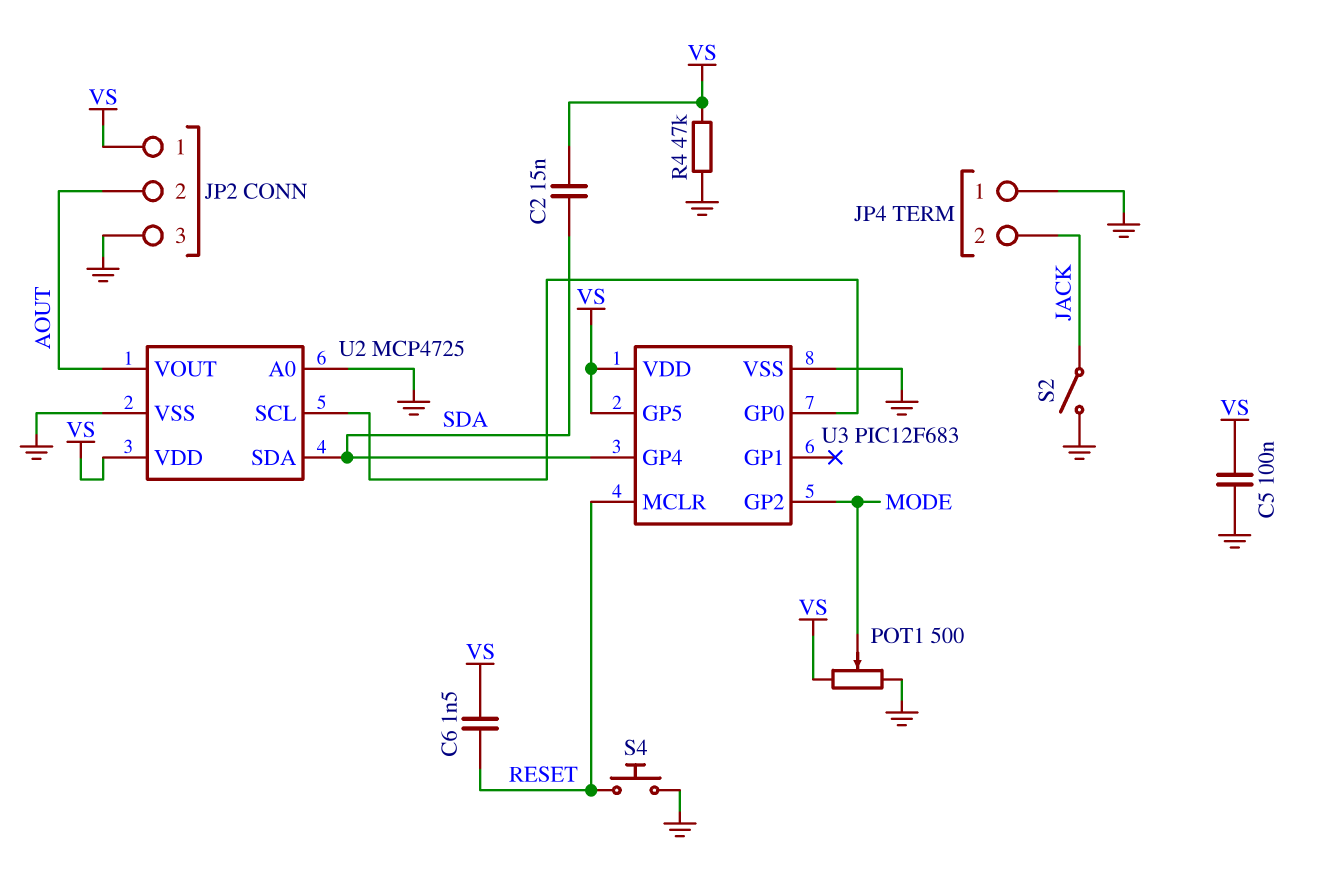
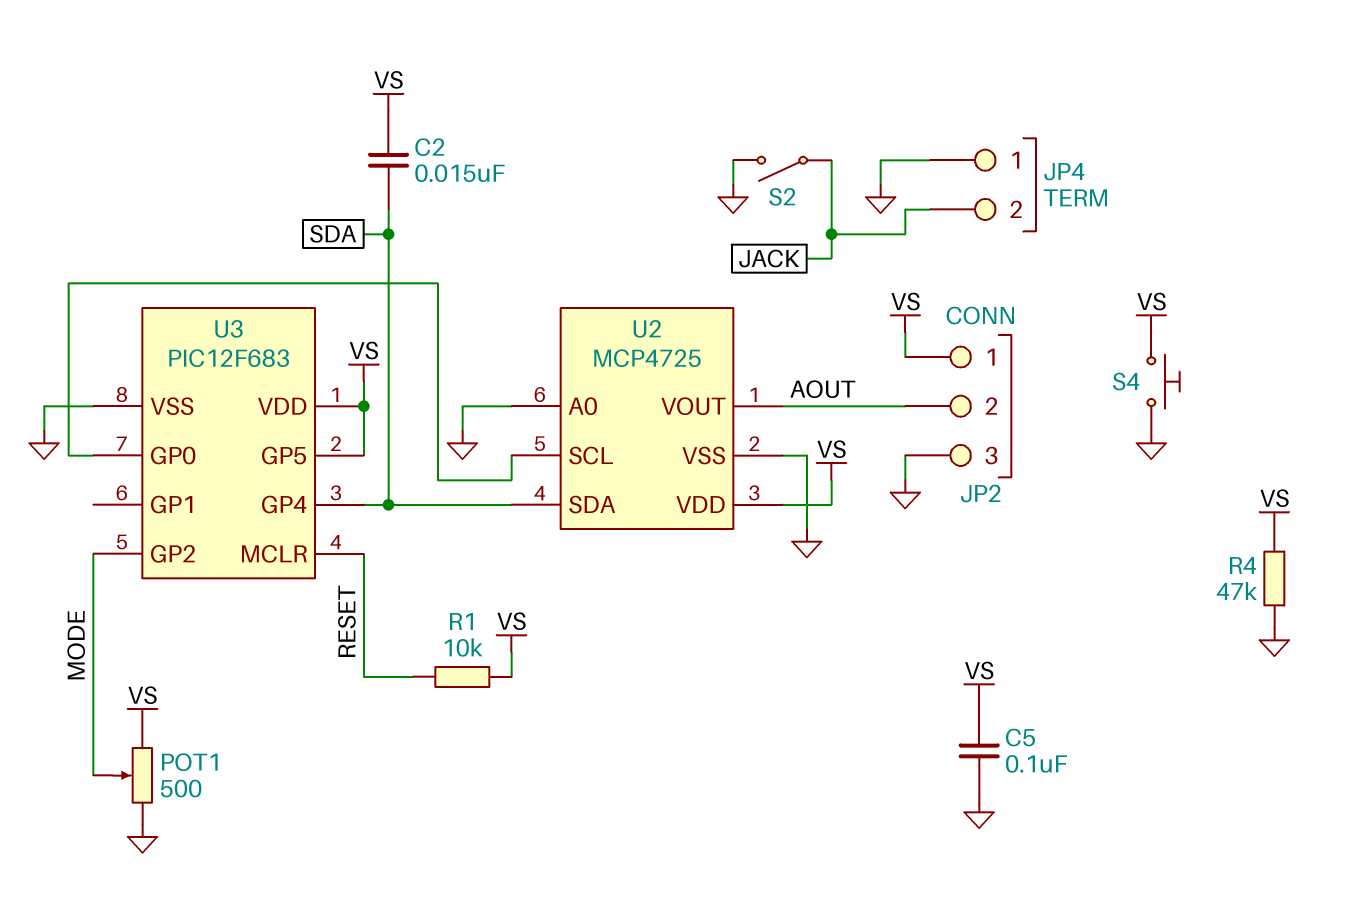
C6: 1.5nF (RESET, VS) -> none
R1: none -> 10k (RESET, VS)
S4: button (GND, RESET) -> button (GND, VS)

